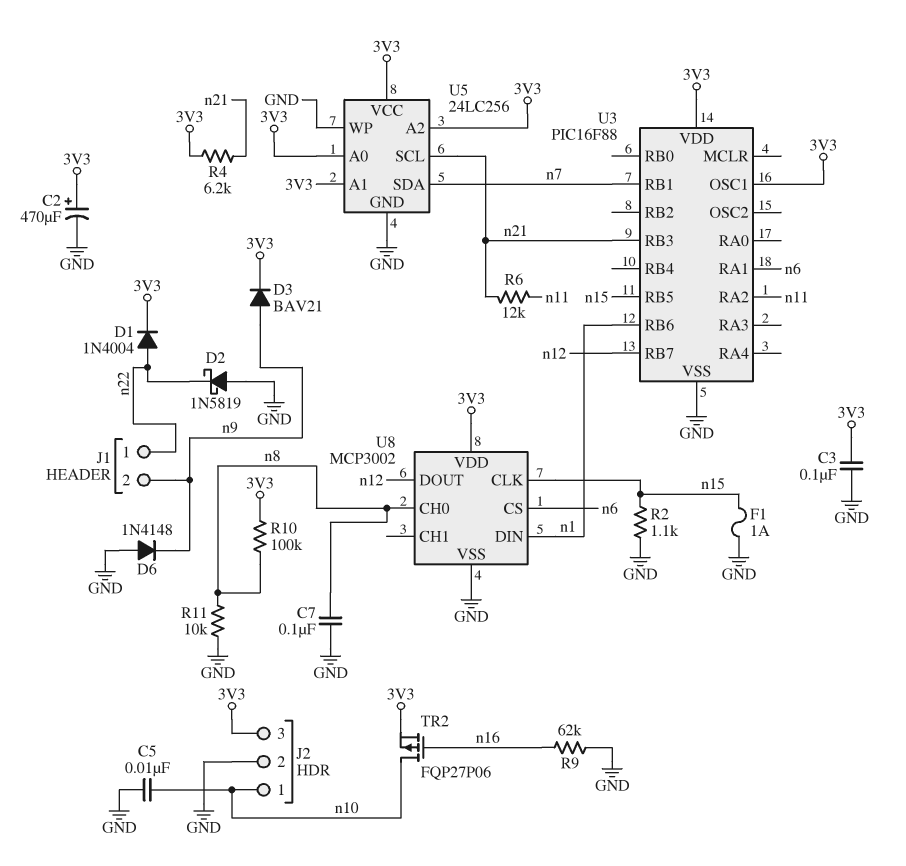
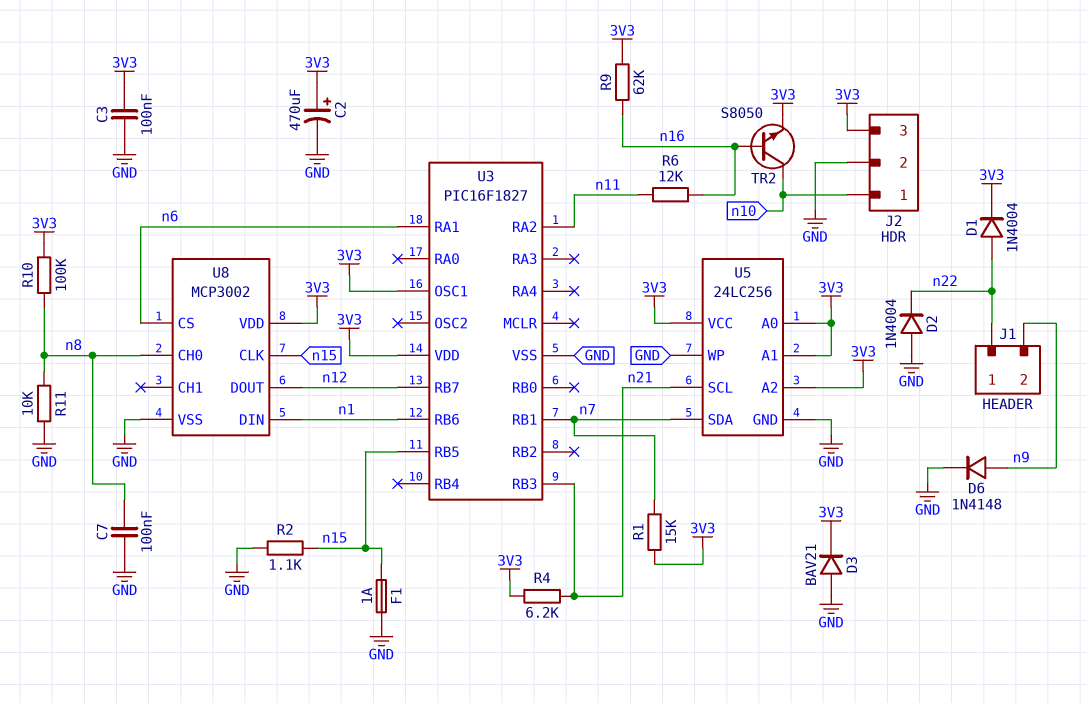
C5: 10nF (GND, n10) -> none
D2: schottky 1N5819 (A GND, K n22) -> diode 1N4004 (A GND, K n22)
D3: diode BAV21 (A n9, K 3V3) -> diode BAV21 (A GND, K 3V3)
D6: diode 1N4148 (A GND, K n9) -> diode 1N4148 (A n9, K GND)
R1: none -> 15k (3V3, n7)
R6: 12k (n11, n21) -> 12k (n11, n16)
R9: 62k (GND, n16) -> 62k (3V3, n16)
TR2: PMOS FQP27P06 (G n16, D n10, S 3V3) -> NPN S8050 (B n16, C n10, E 3V3)
U3: PIC16F88 -> PIC16F1827

